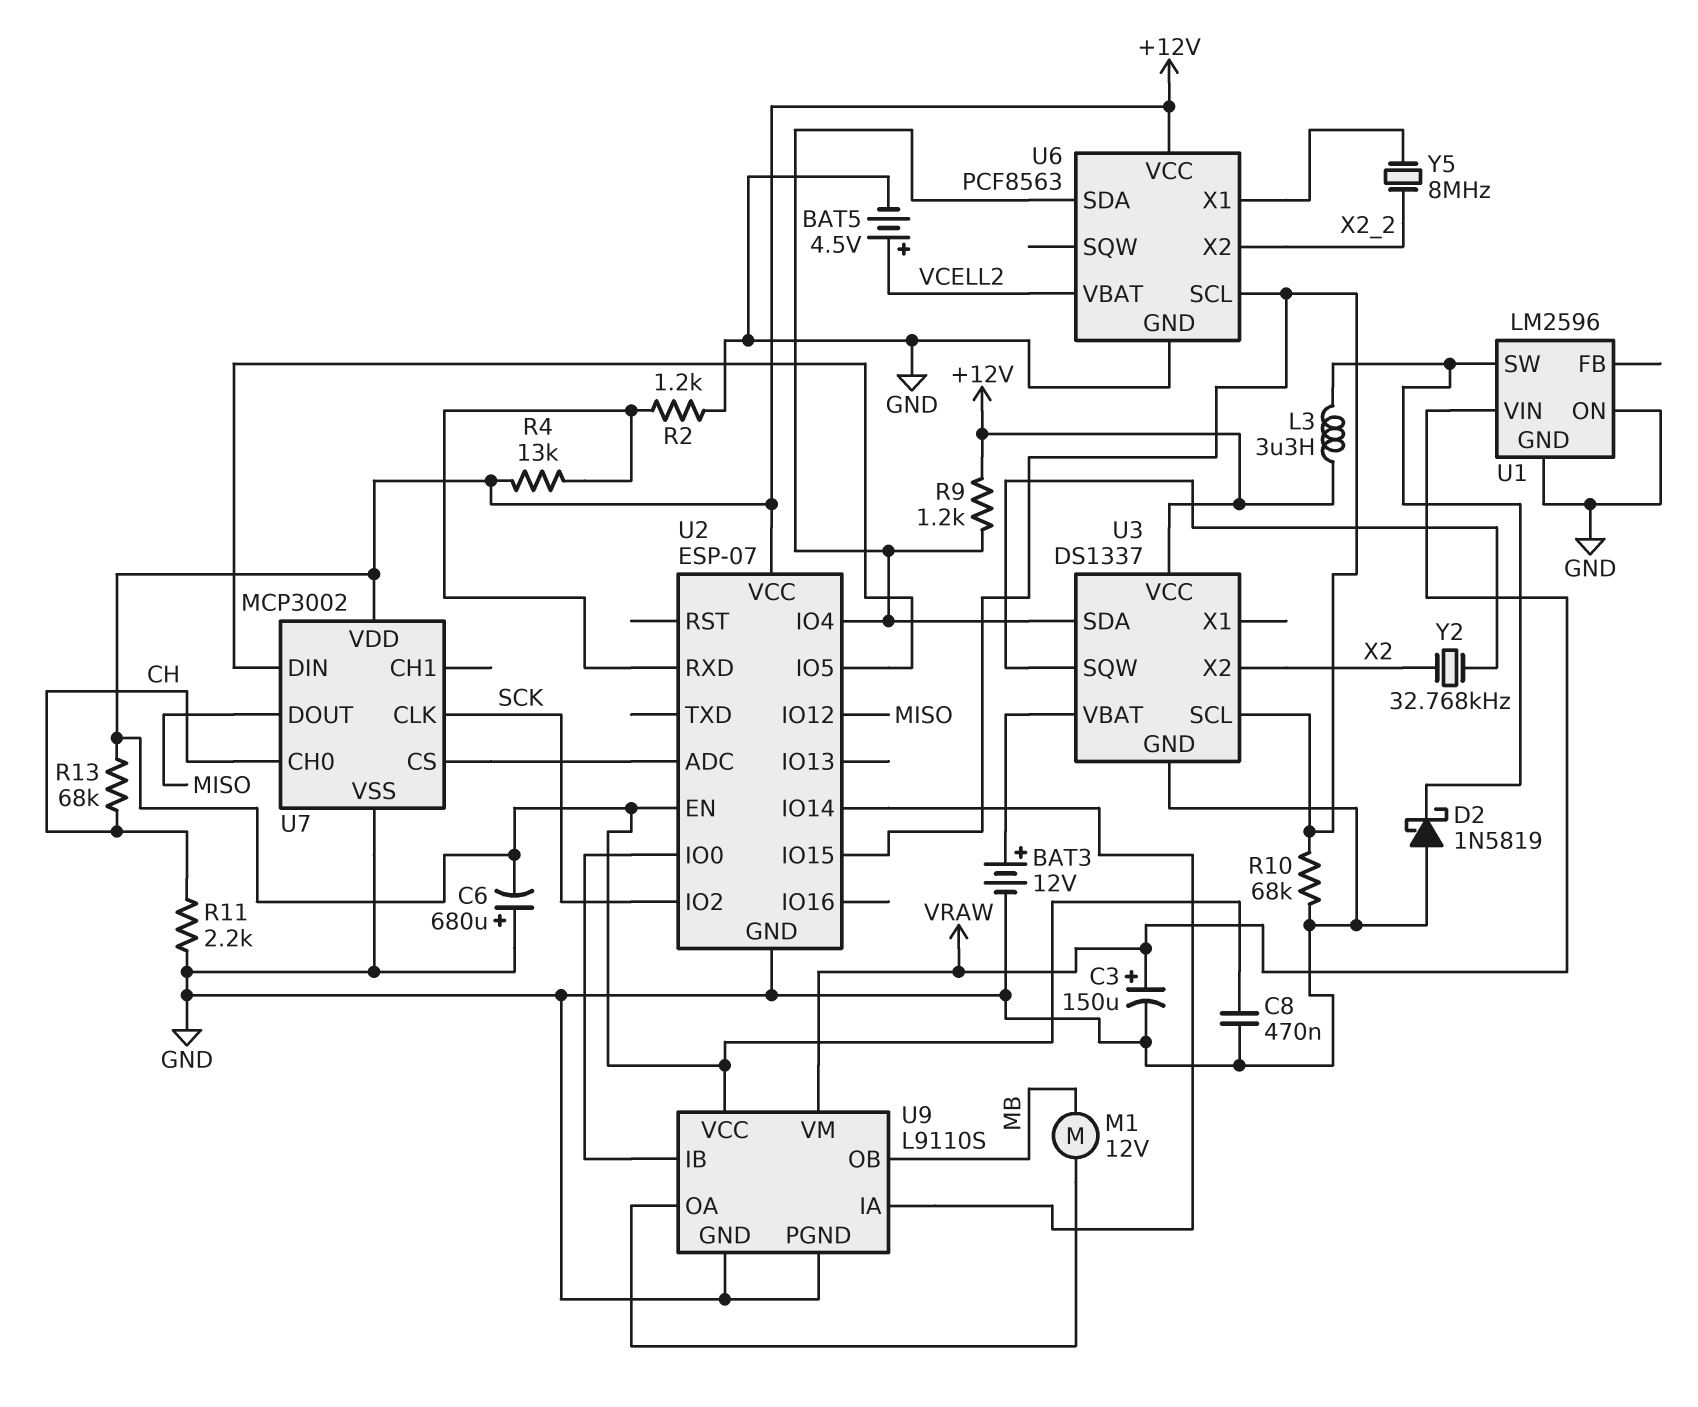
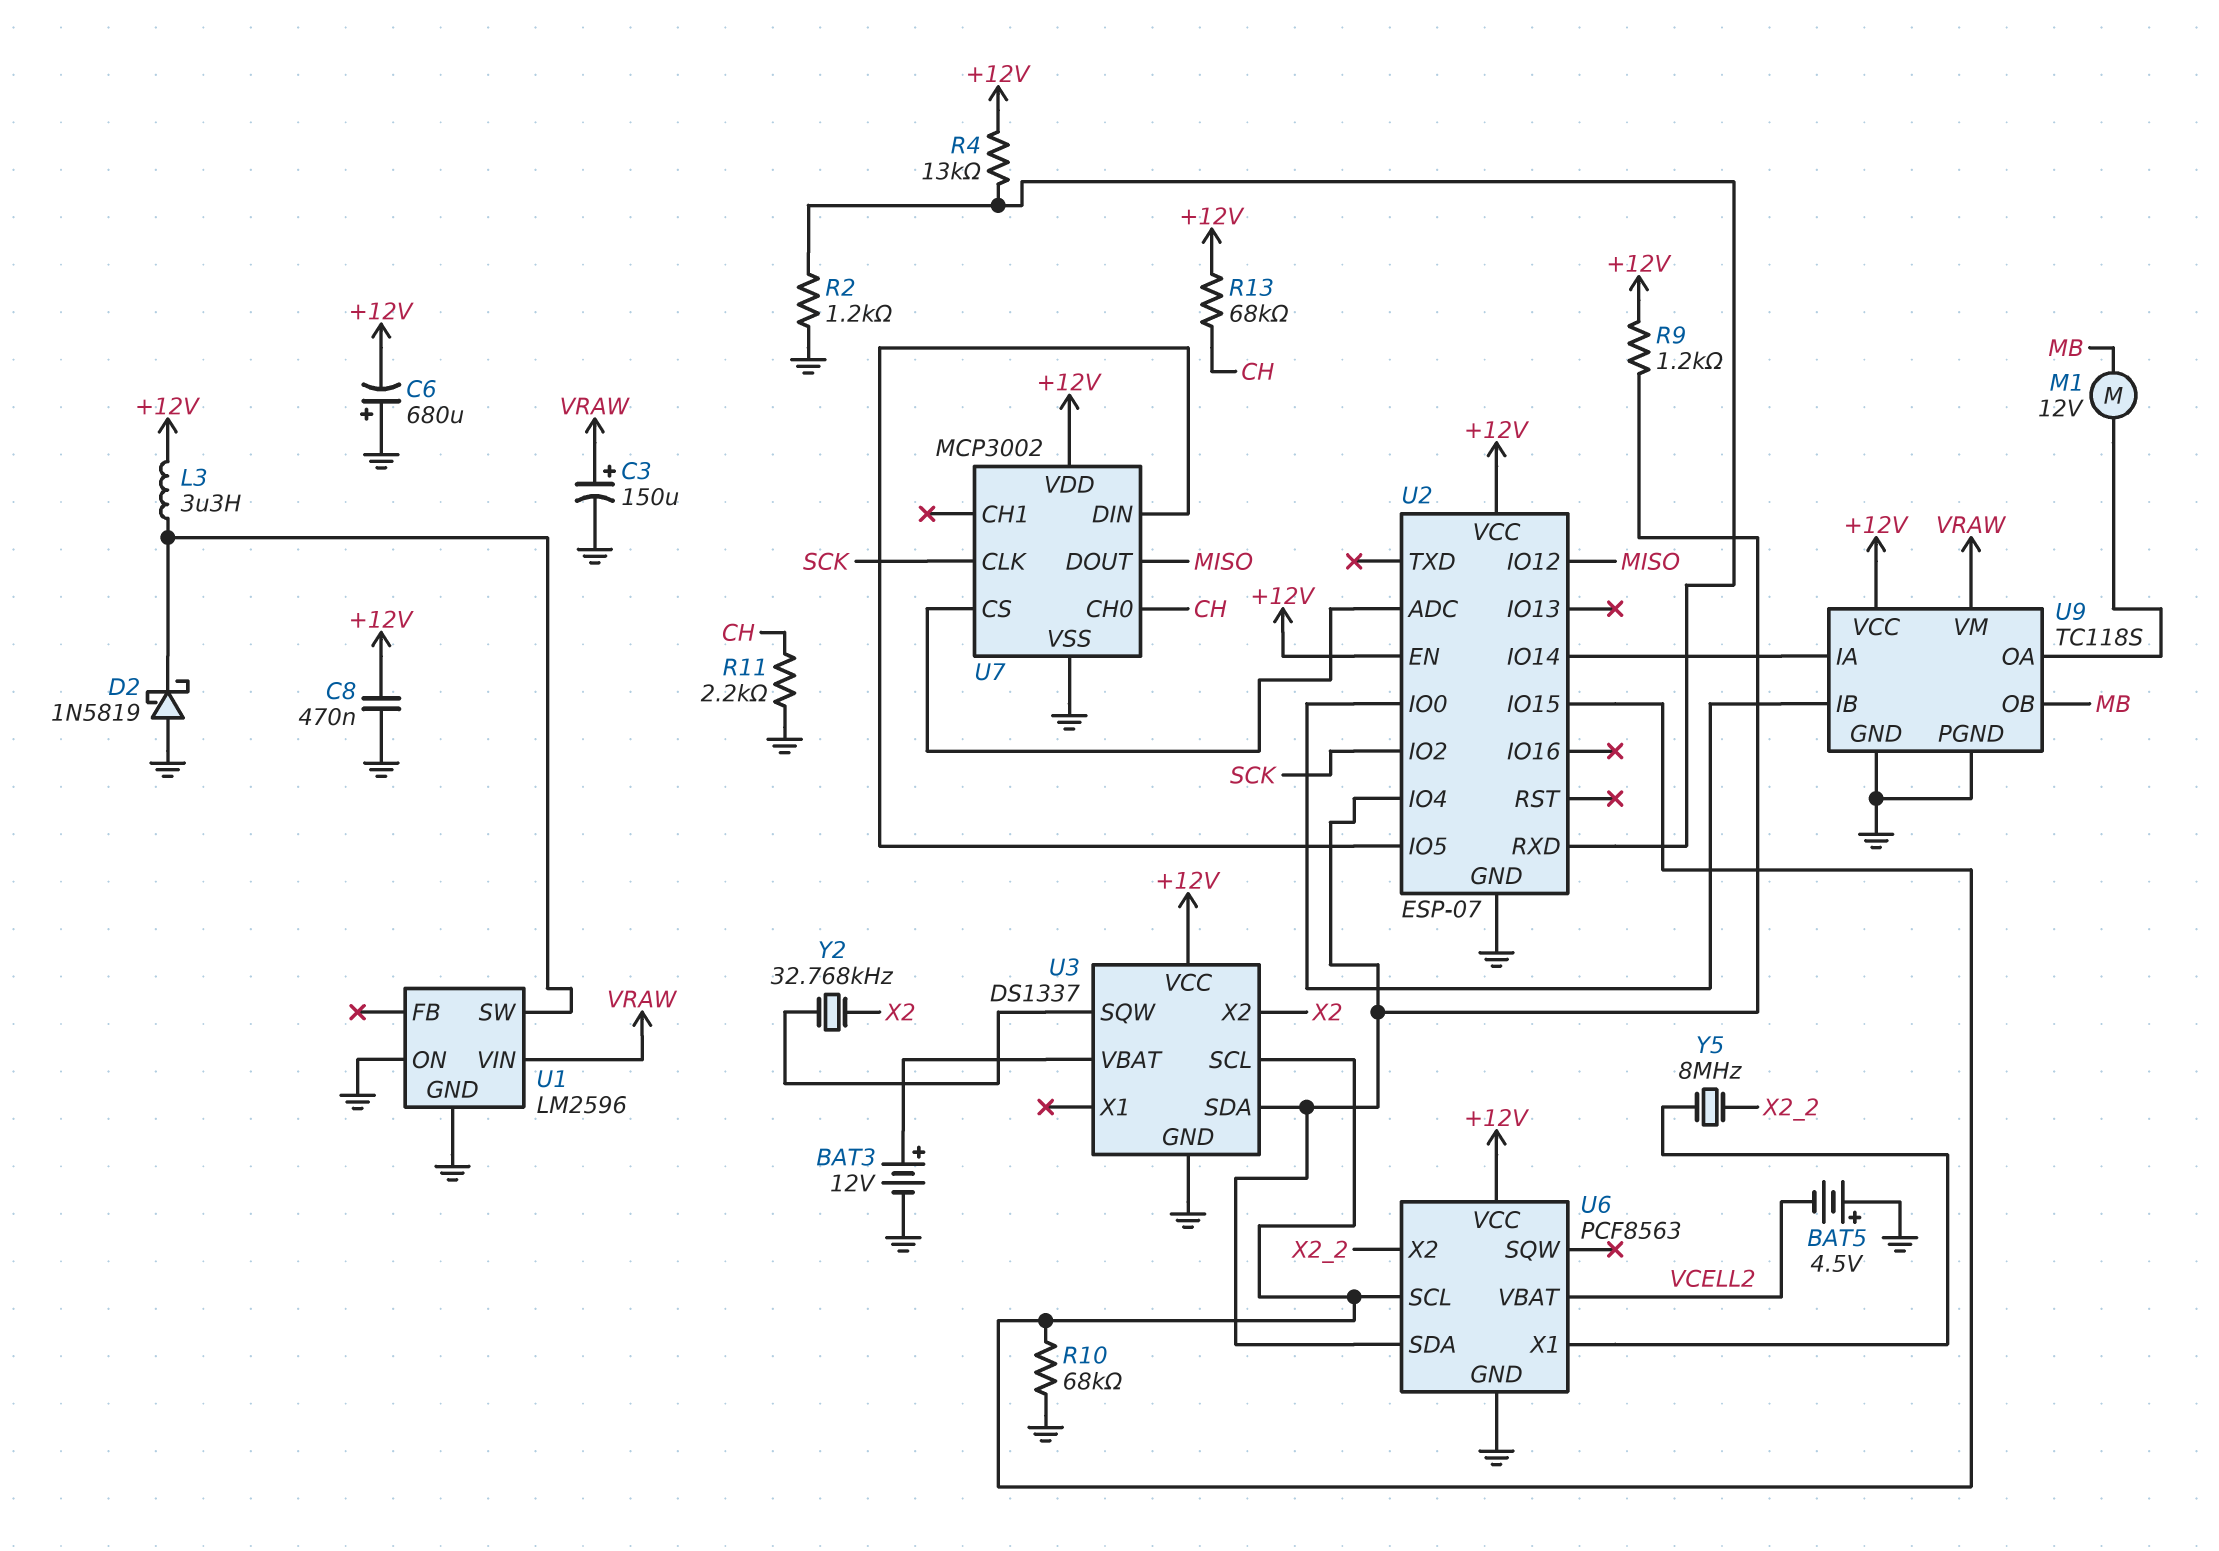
BAT5: 4.5V (plus VCELL2, minus GND) -> 4.5V (plus GND, minus VCELL2)
U9: L9110S -> TC118S

